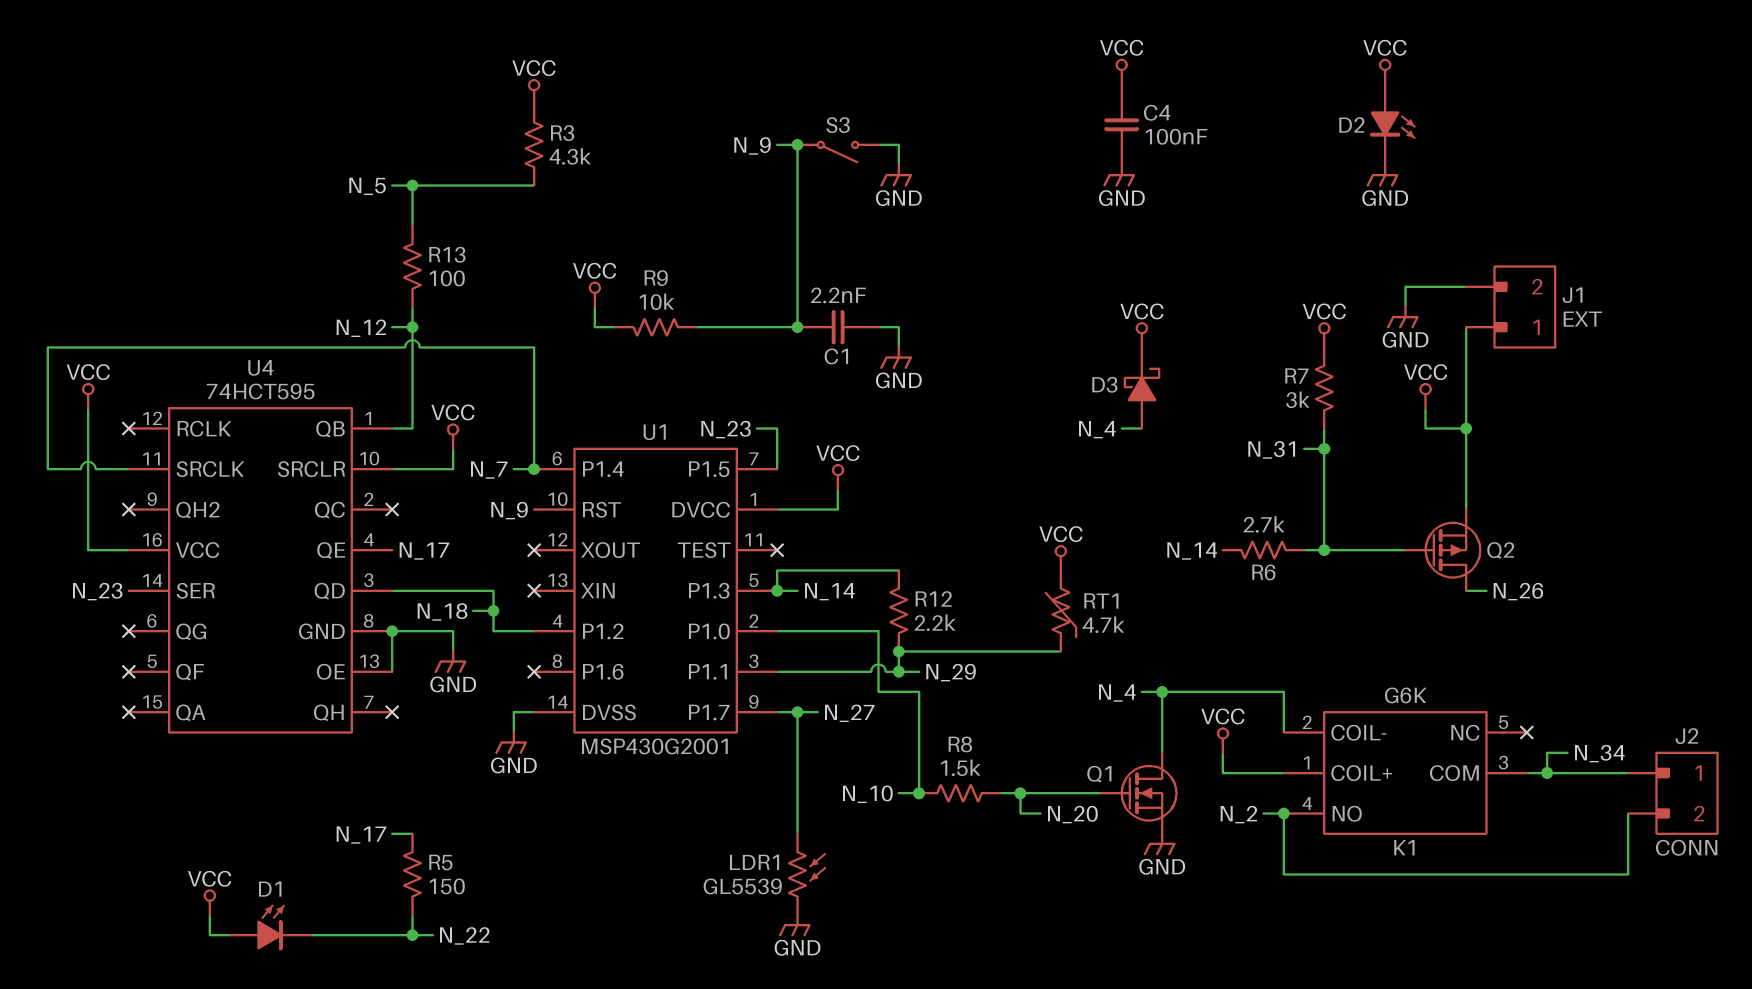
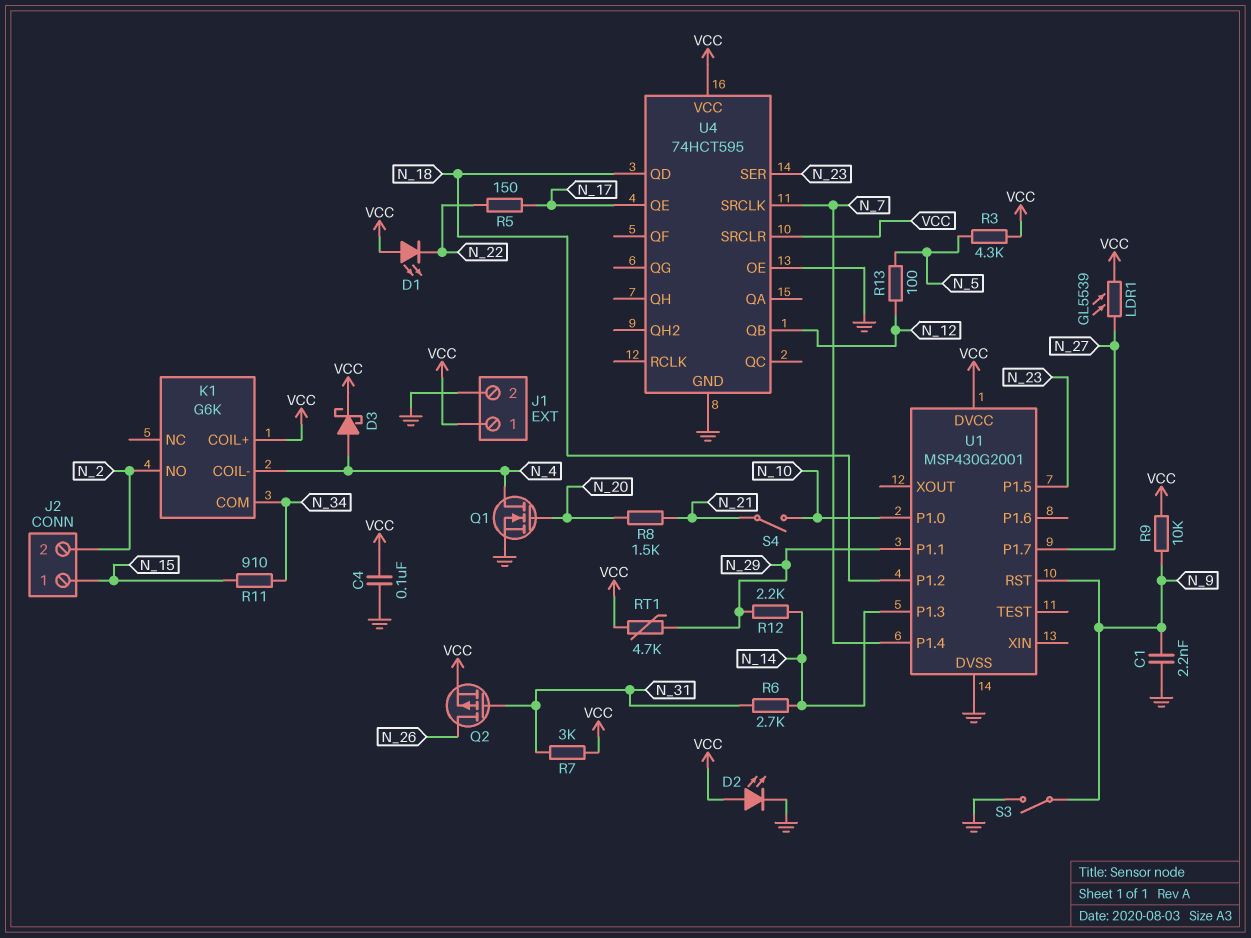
J2 pin 1: N_34 -> N_15
LDR1: GL5539 (GND, N_27) -> GL5539 (N_27, VCC)
R8: 1.5k (N_10, N_20) -> 1.5k (N_20, N_21)
R11: none -> 910 (N_15, N_34)
S4: none -> switch (N_10, N_21)

